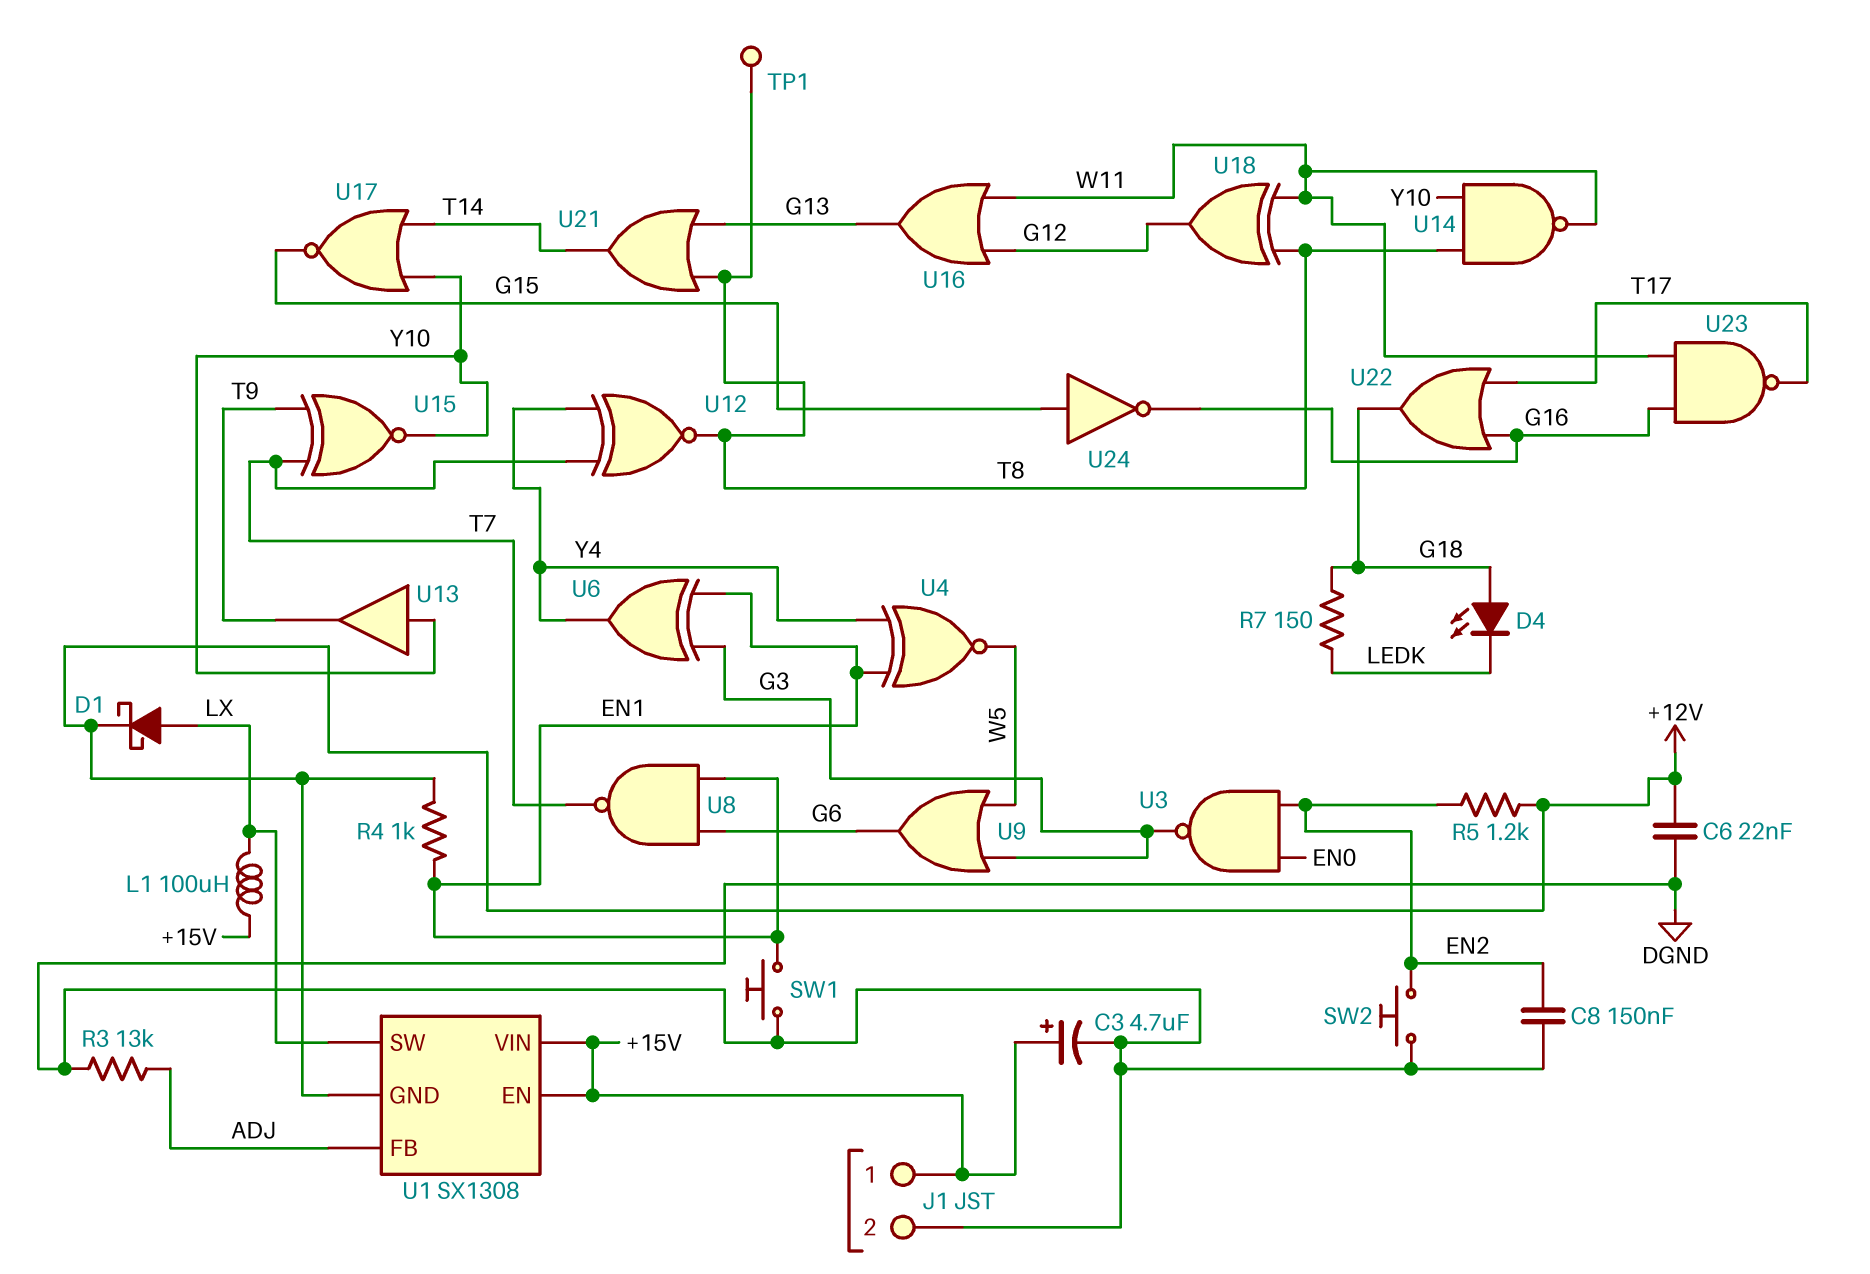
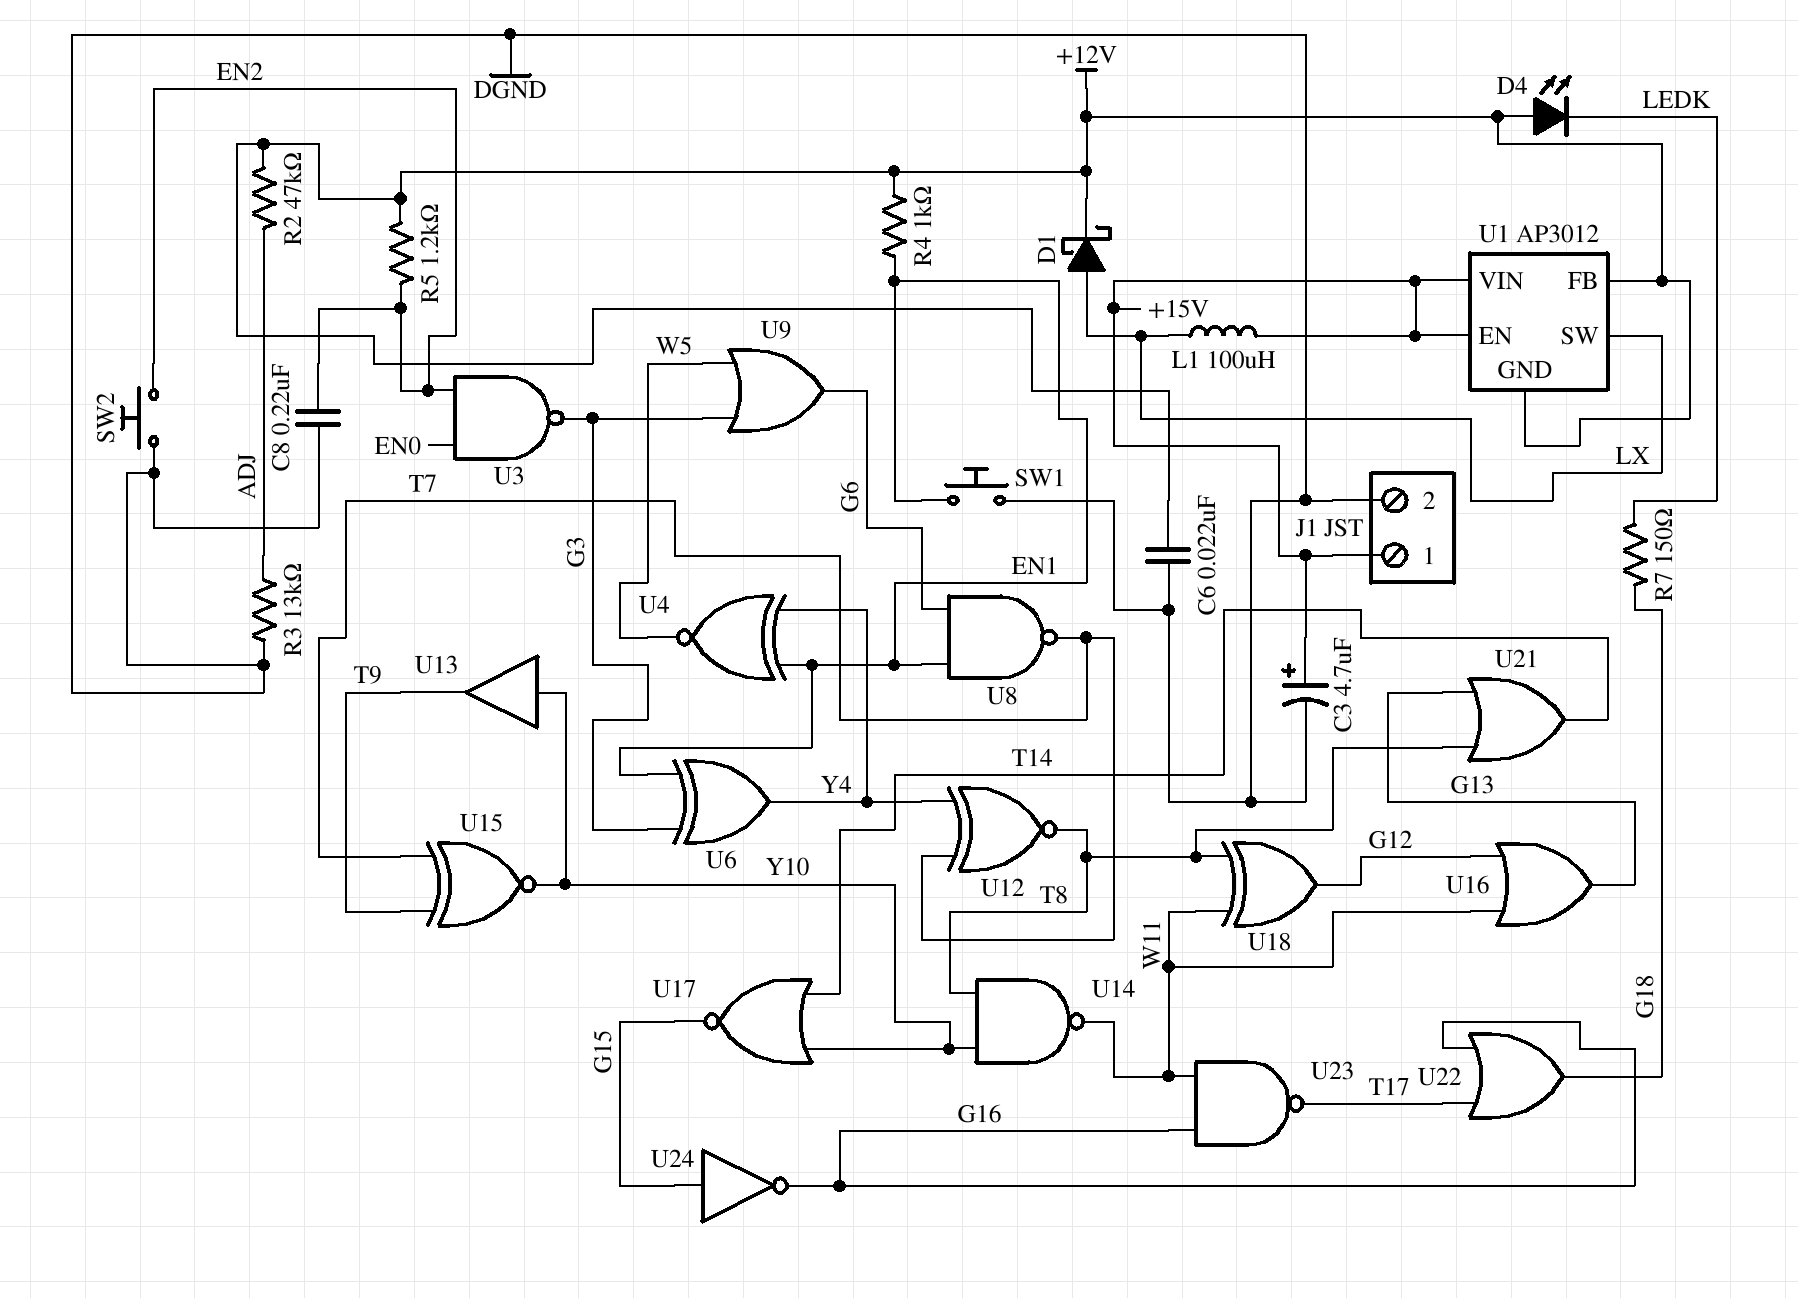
C8: 150nF (DGND, EN2) -> 220nF (DGND, EN2)
D4: LED (A G18, K LEDK) -> LED (A +12V, K LEDK)
R2: none -> 47k (+12V, ADJ)
TP1: test point (T8) -> none
U1: SX1308 -> AP3012
U1 pin FB: ADJ -> +12V

